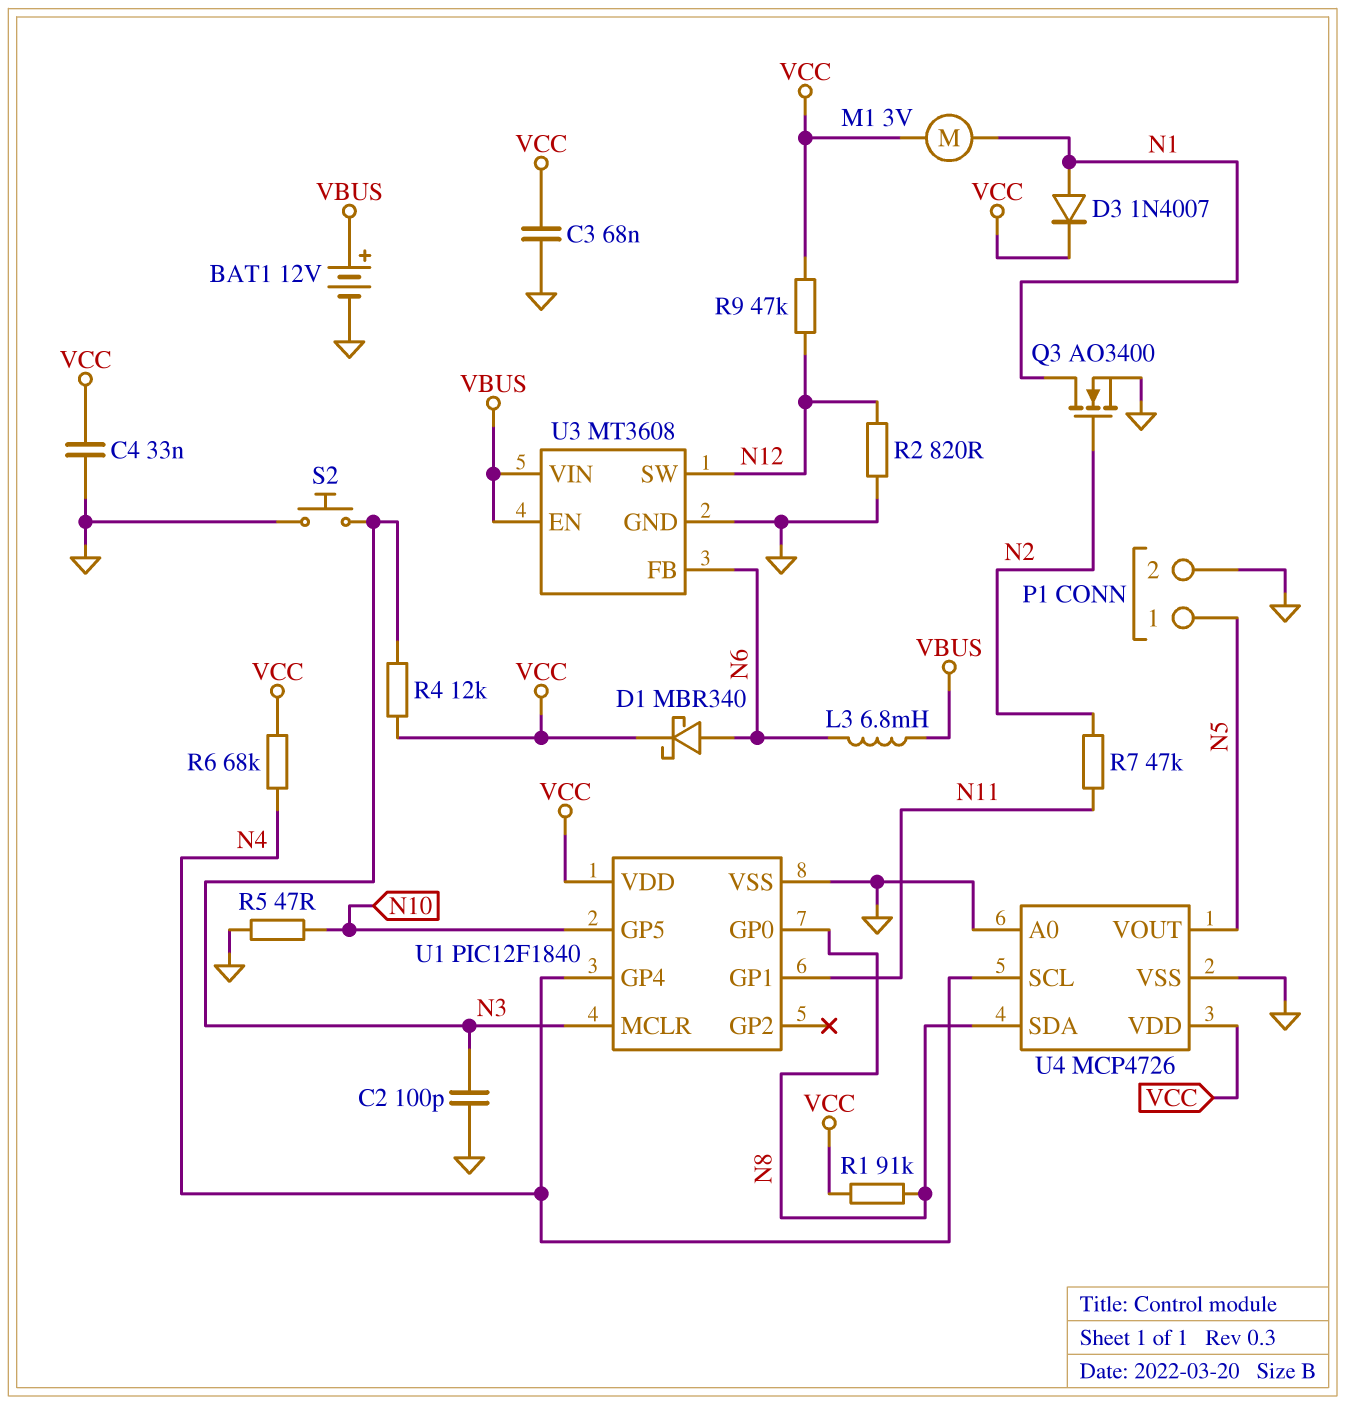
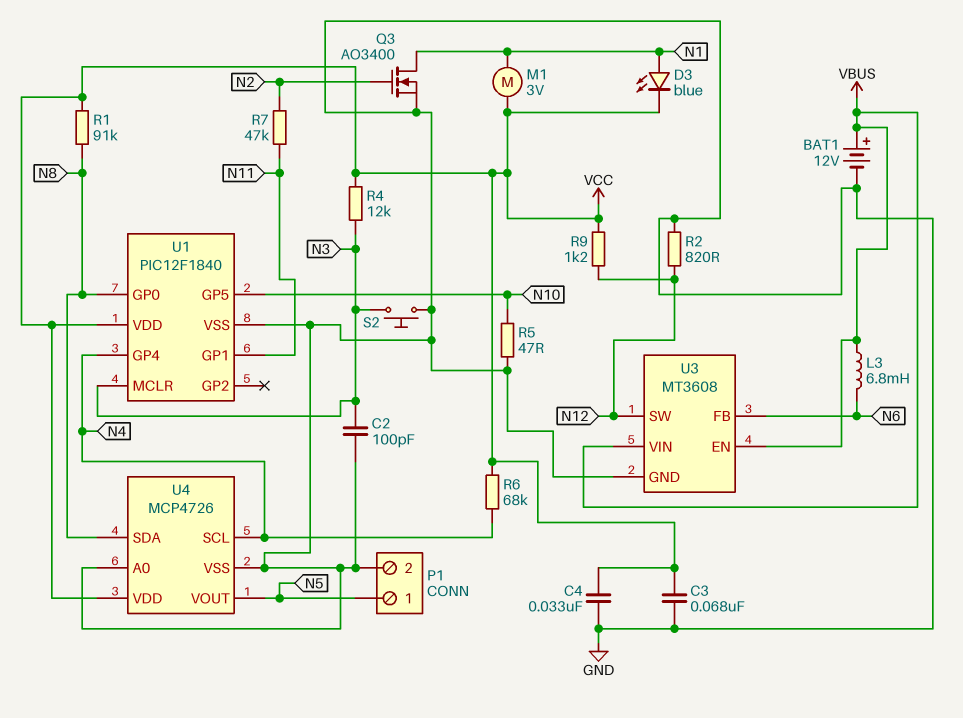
D1: schottky MBR340 (A N6, K VCC) -> none
D3: diode 1N4007 (A N1, K VCC) -> LED blue (A N1, K VCC)
R9: 47k (N12, VCC) -> 1.2k (N12, VCC)

